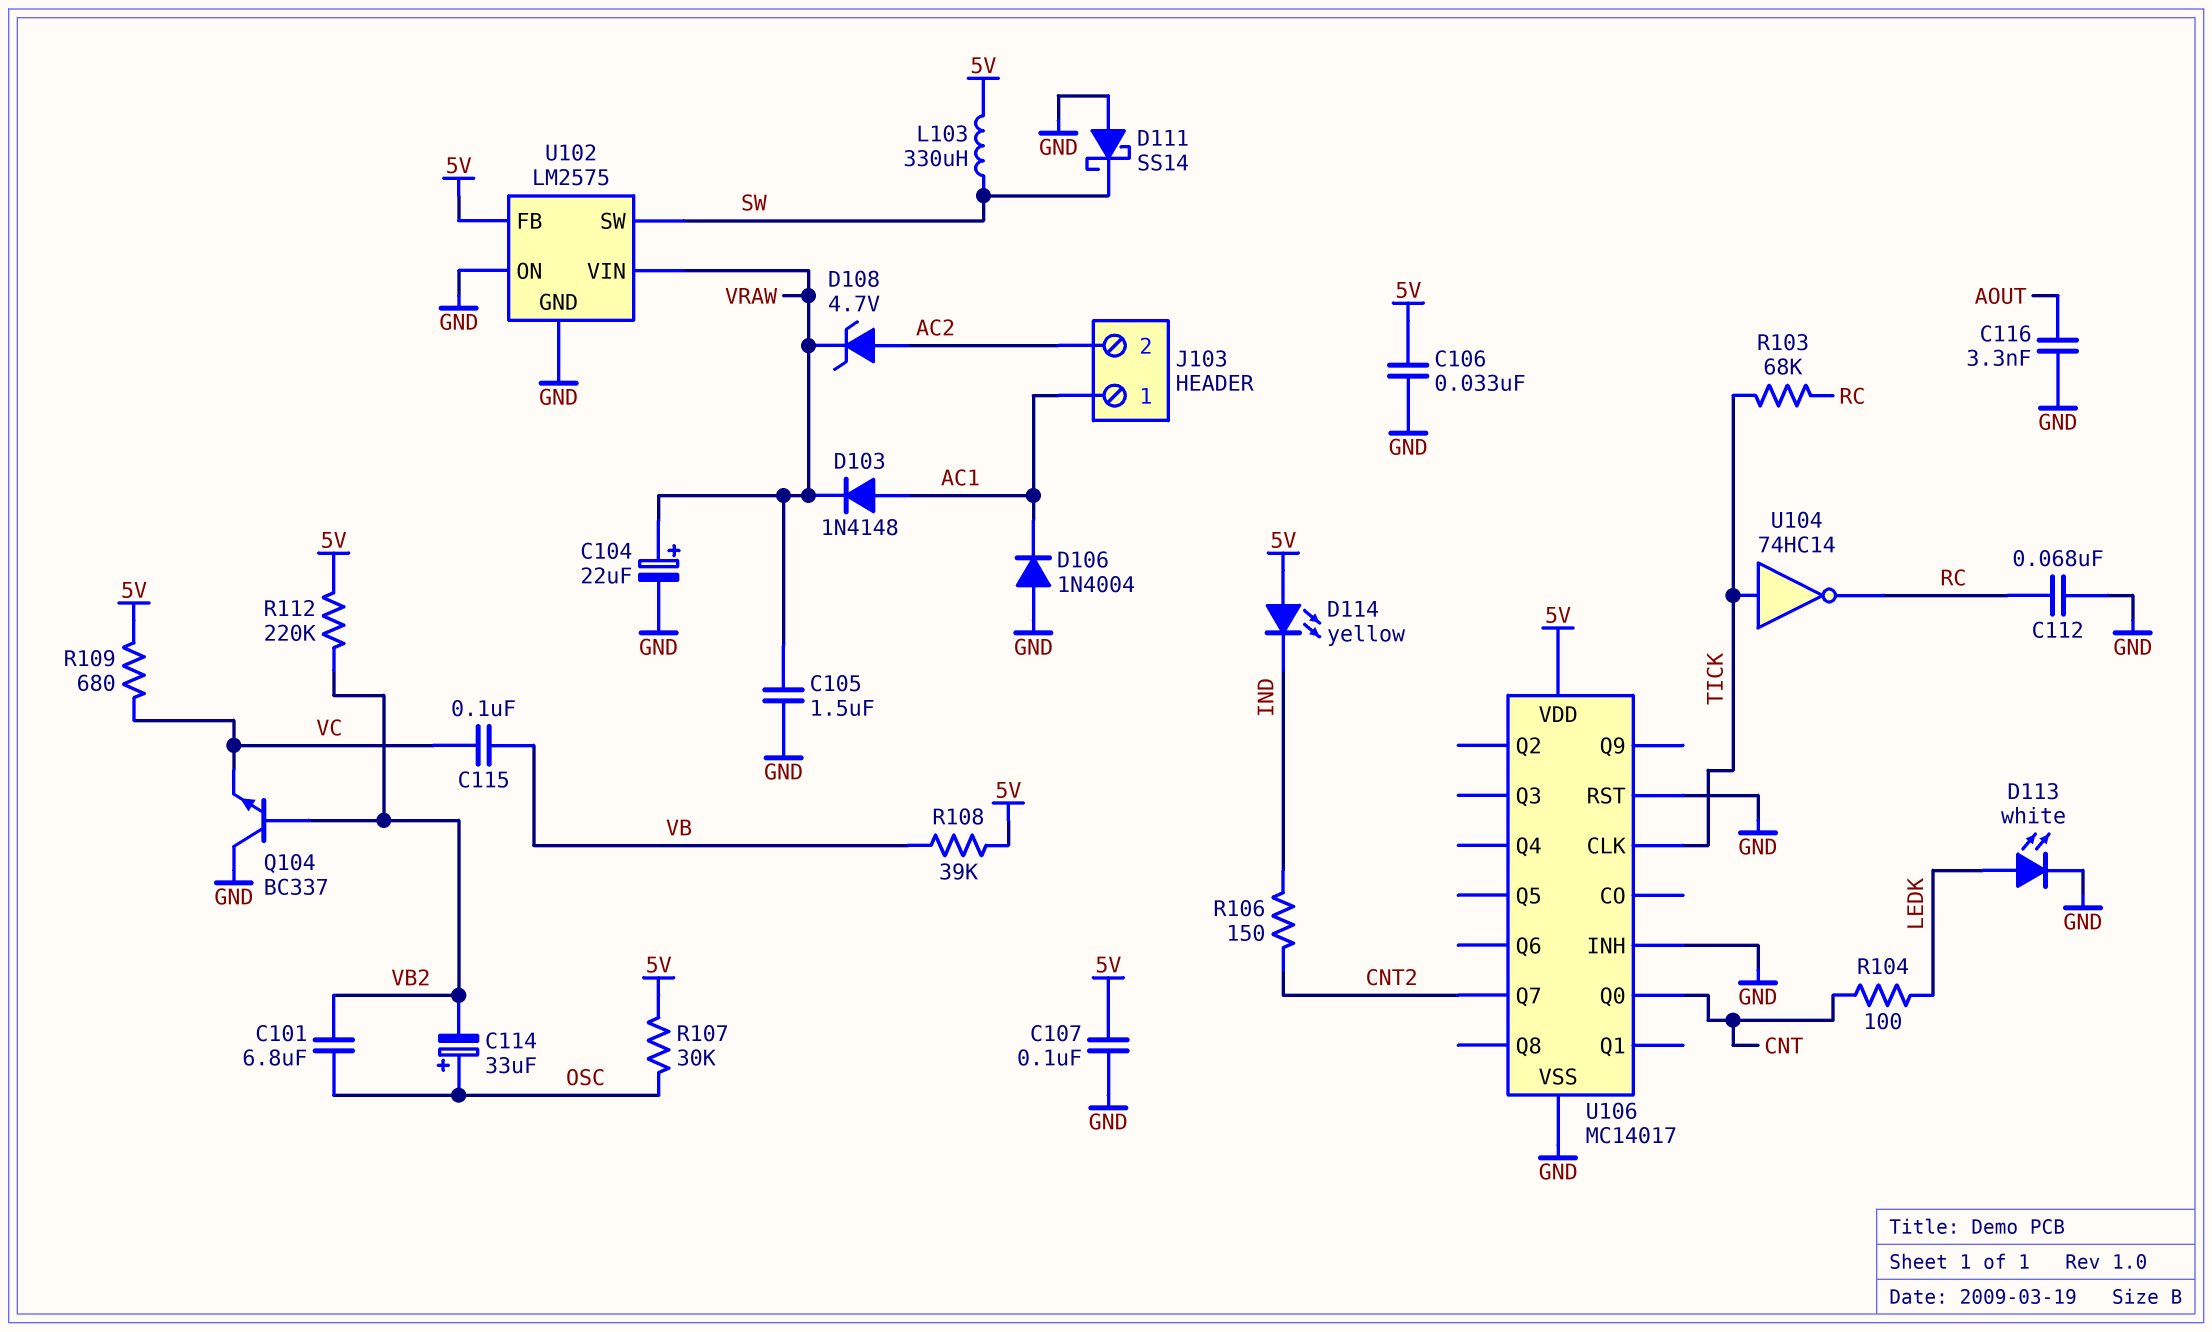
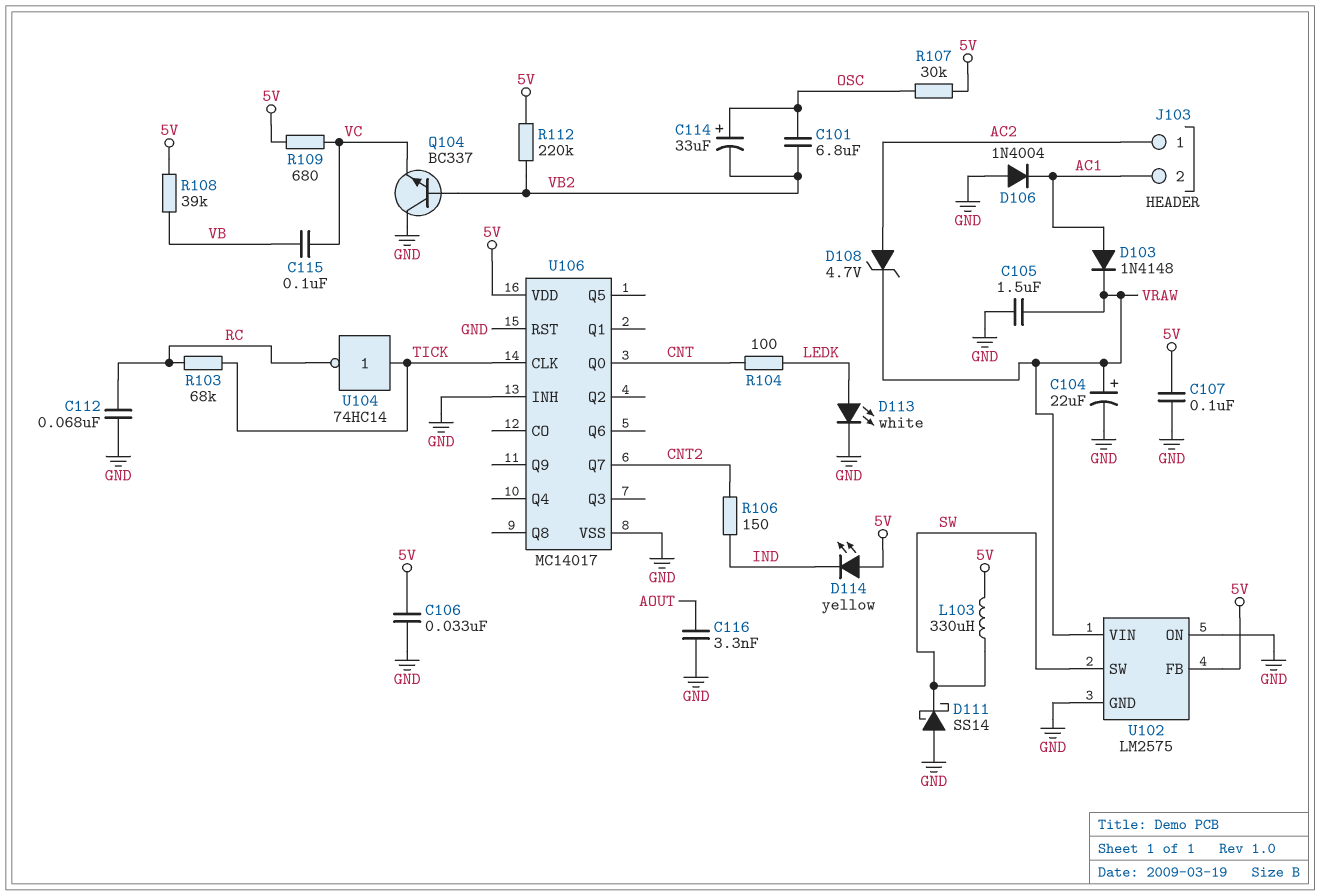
J103 pin 1: AC1 -> AC2
J103 pin 2: AC2 -> AC1

